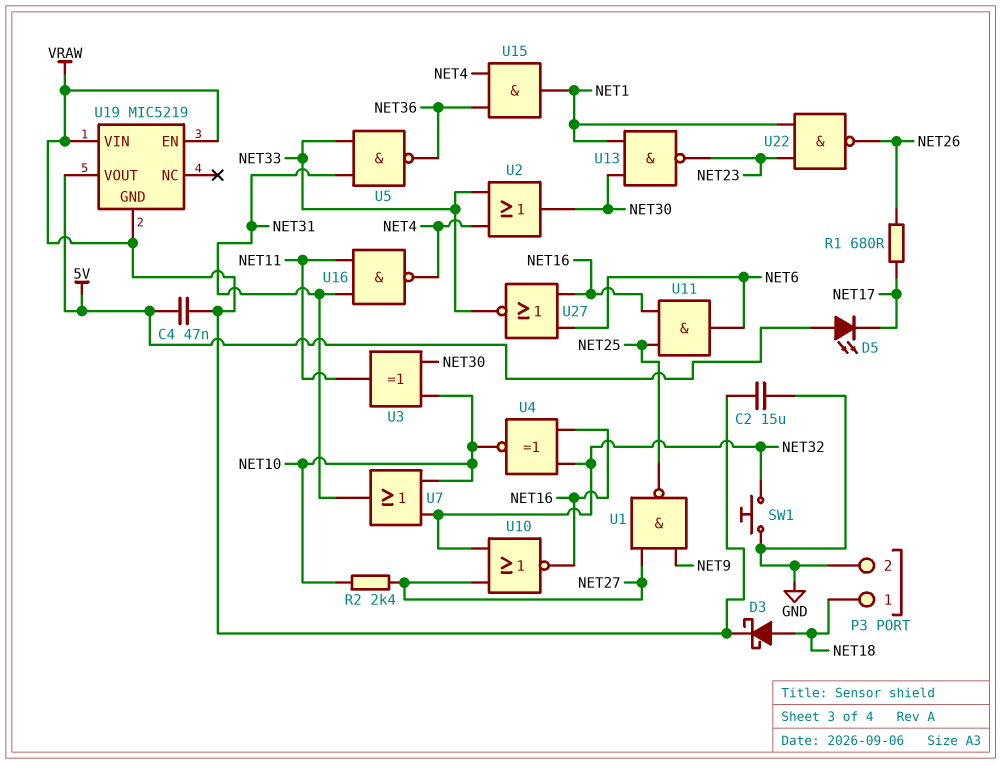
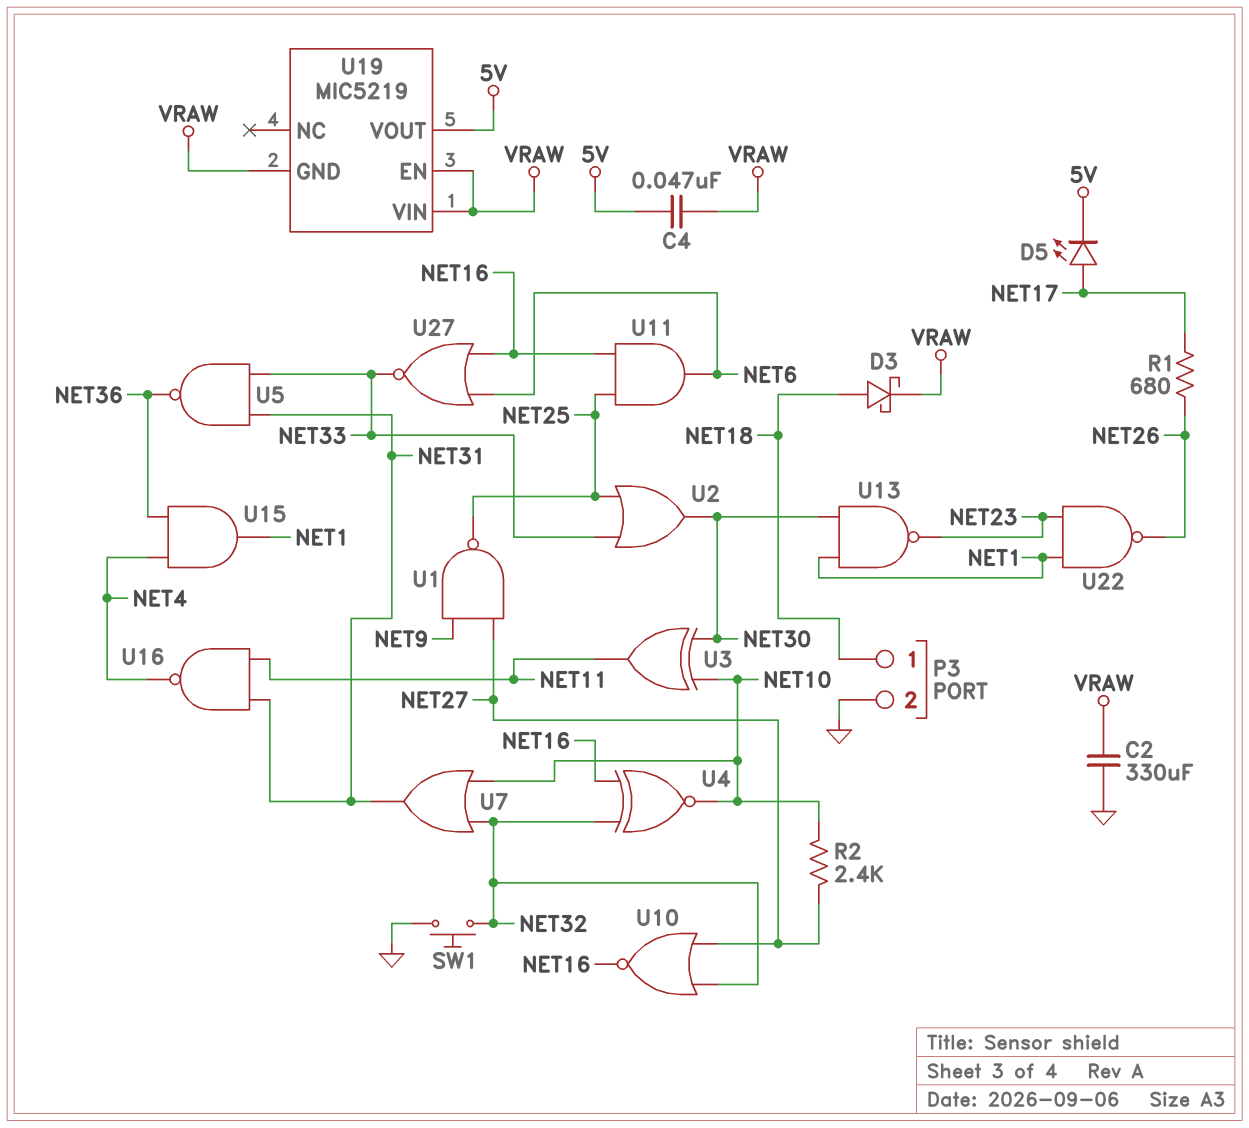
C2: 15uF (GND, VRAW) -> 330uF (GND, VRAW)
D5: LED (A 5V, K NET17) -> LED (A NET17, K 5V)
U2: OR (in NET4, in NET33, out NET30) -> OR (in NET25, in NET33, out NET30)

